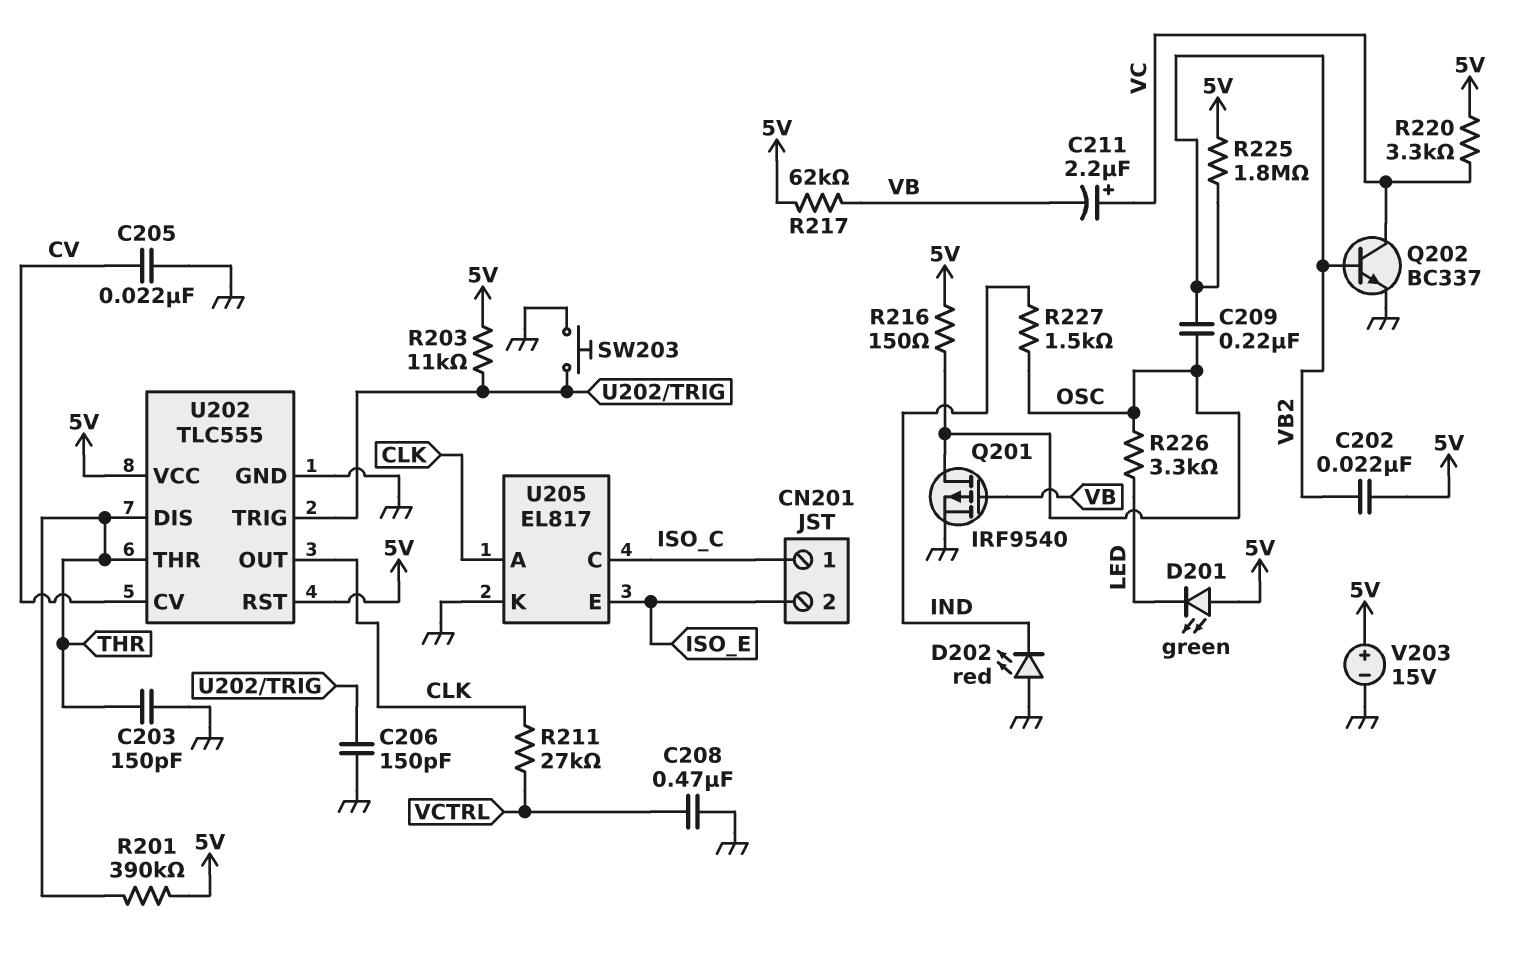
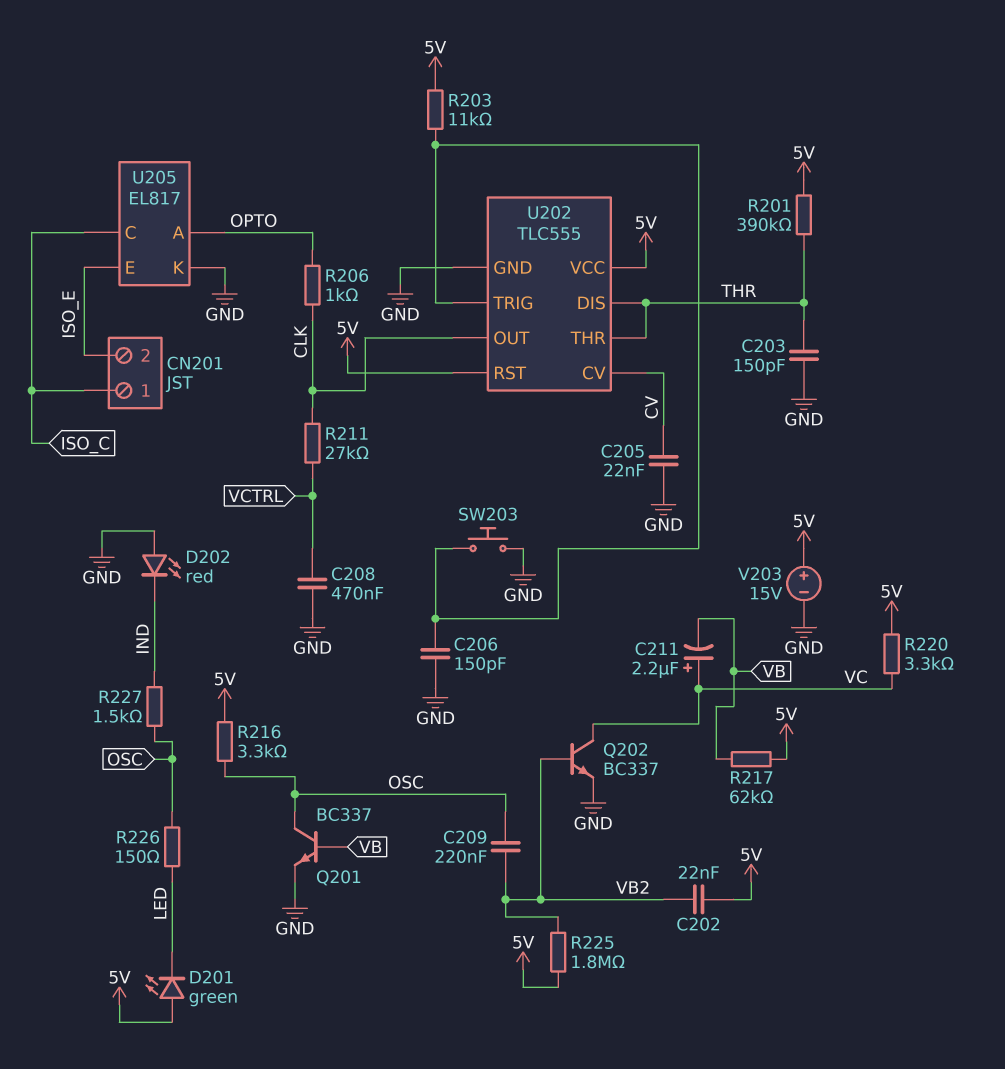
Q201: PMOS IRF9540 (G VB, D OSC, S GND) -> NPN BC337 (B VB, C OSC, E GND)
R206: none -> 1k (CLK, OPTO)
R216: 150 (5V, OSC) -> 3.3k (5V, OSC)
R226: 3.3k (LED, OSC) -> 150 (LED, OSC)
U205 pin A: CLK -> OPTO

